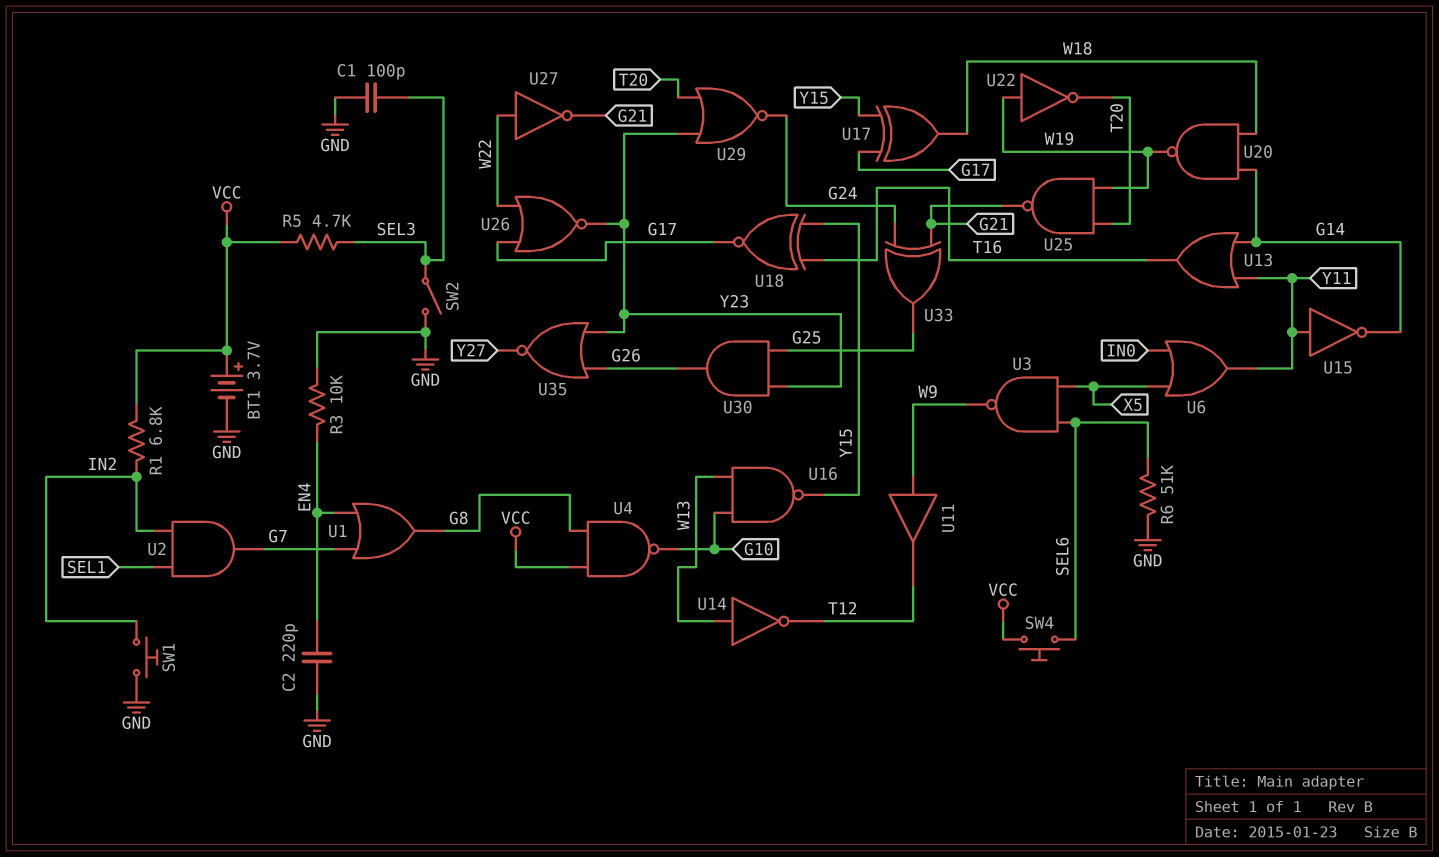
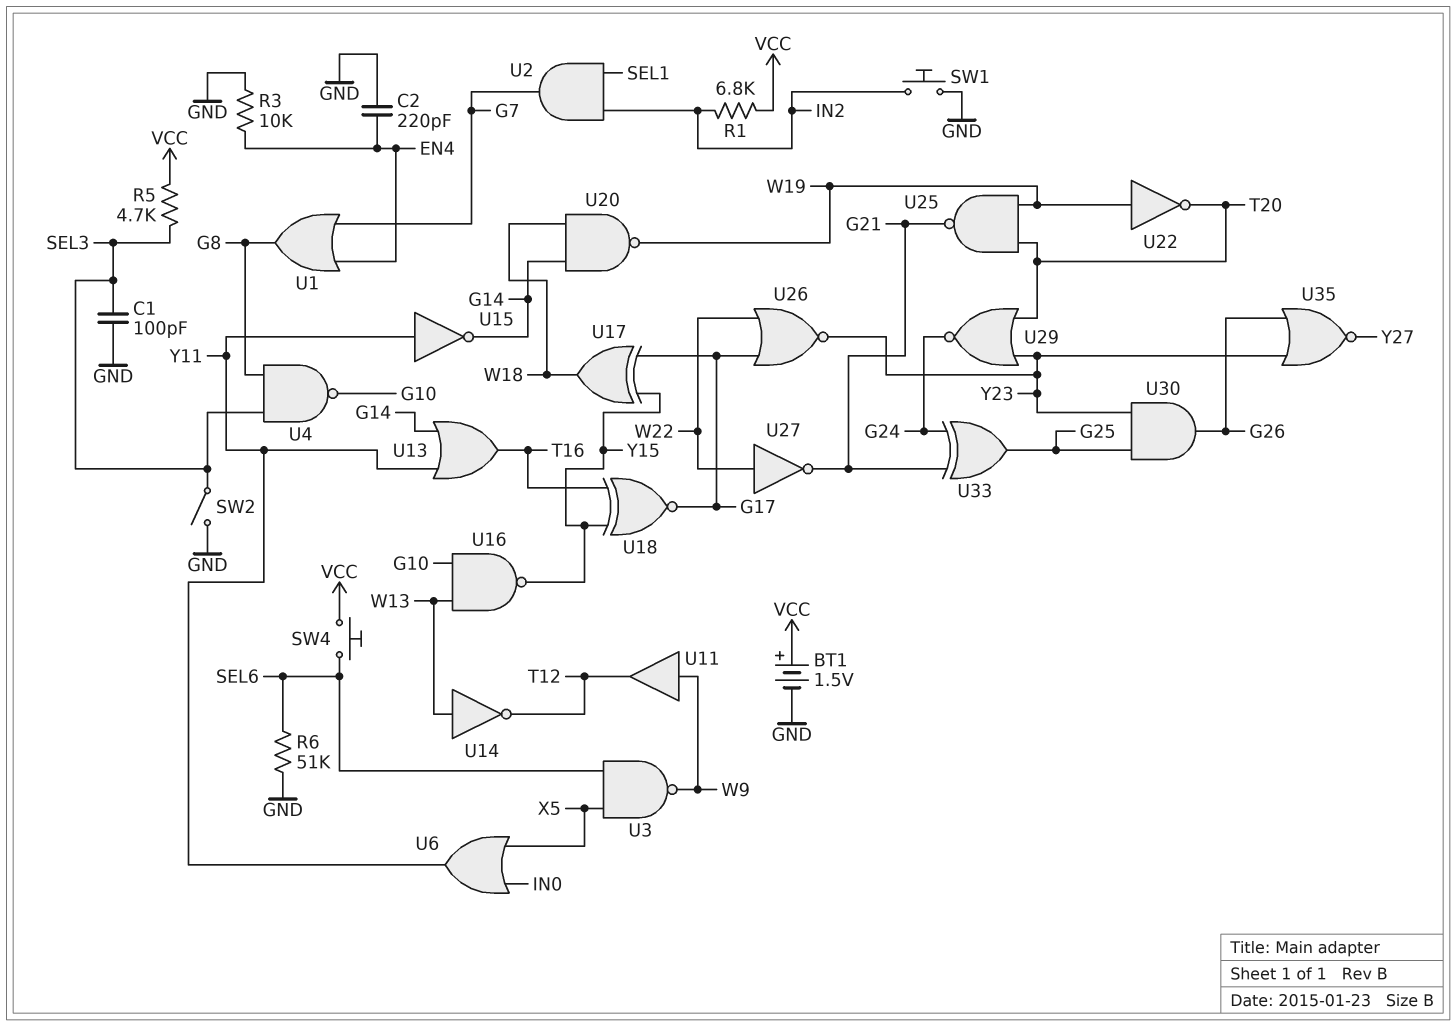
BT1: 3.7V (plus VCC, minus GND) -> 1.5V (plus VCC, minus GND)
U4: NAND (in G8, in VCC, out G10) -> NAND (in G8, in SEL3, out G10)

